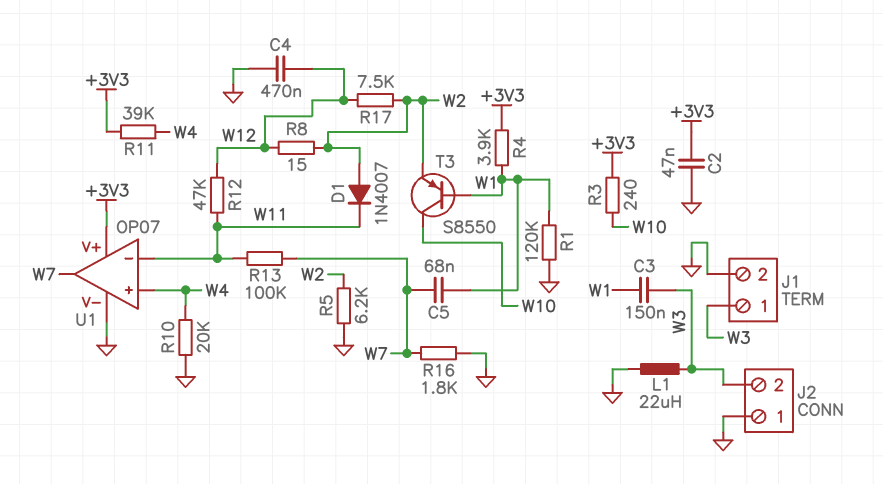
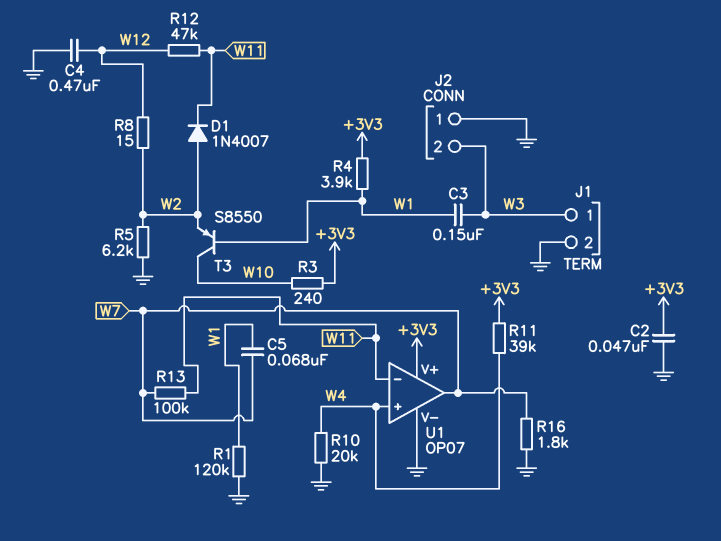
L1: 22uH (GND, W3) -> none
R17: 7.5k (W2, W12) -> none

